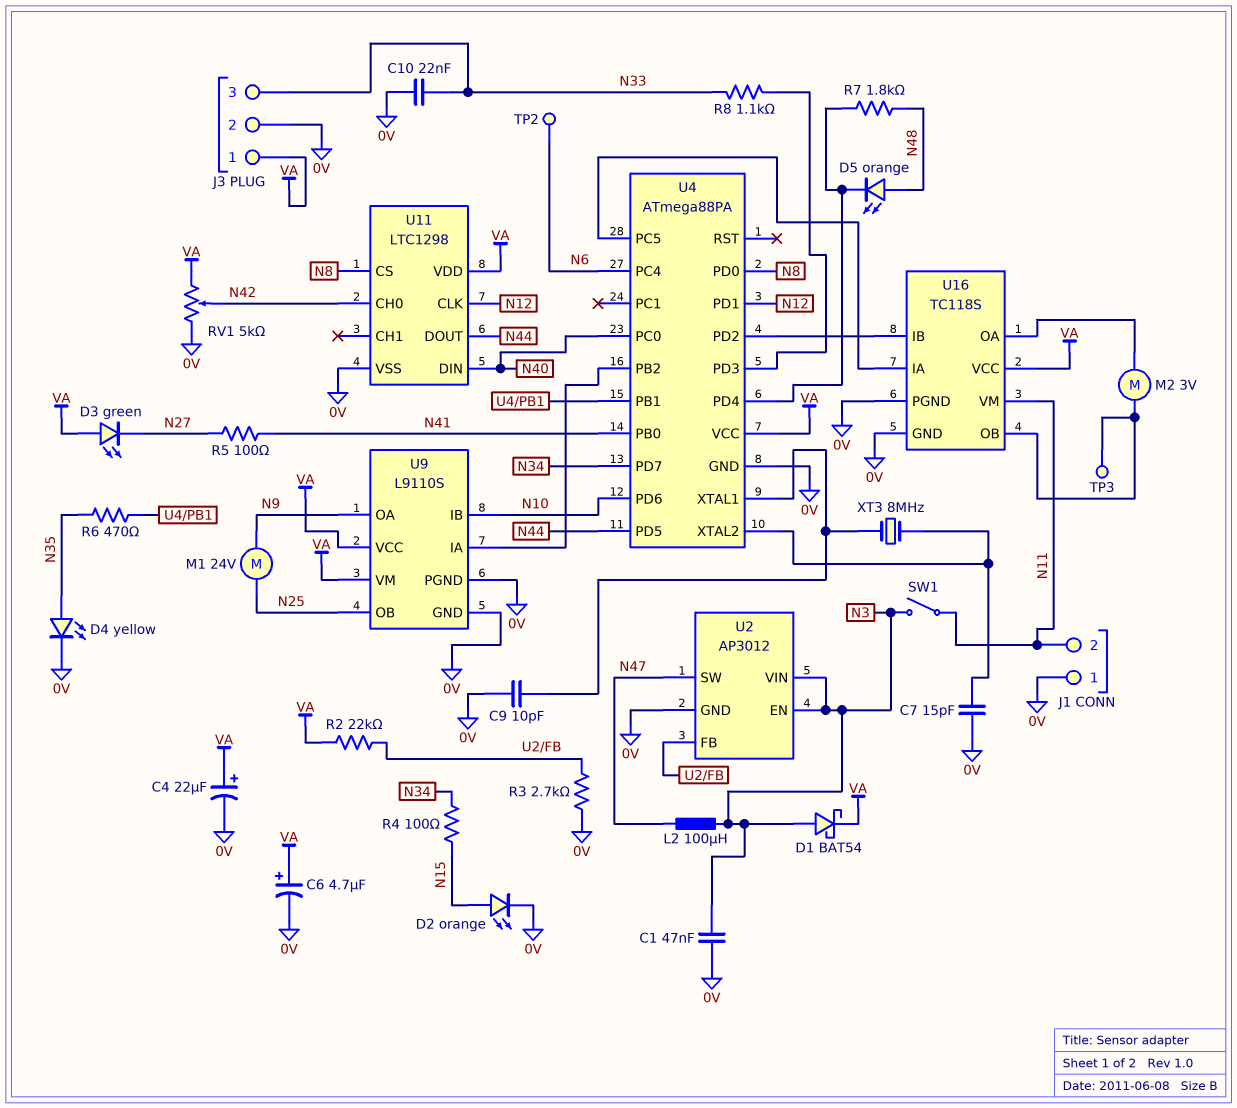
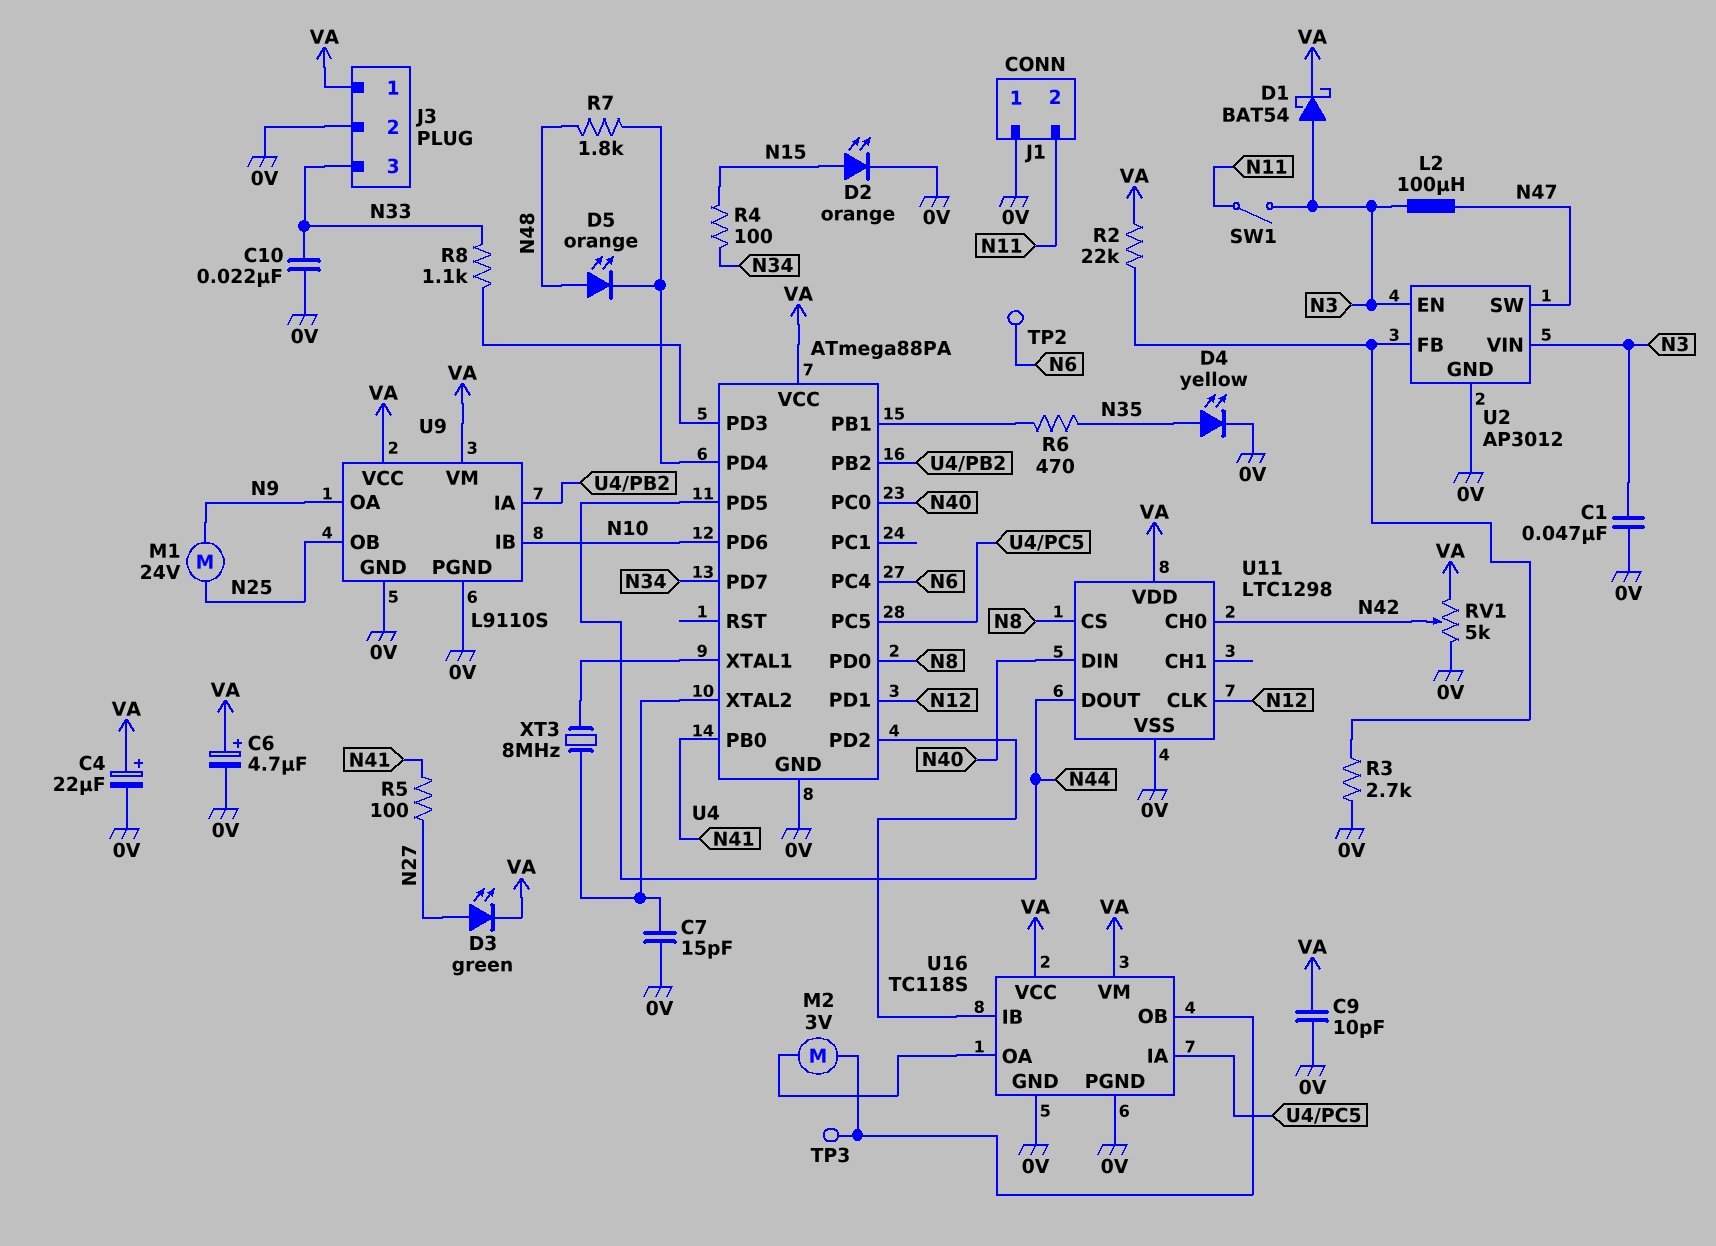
C9: 10pF (0V, U4/XTAL1) -> 10pF (0V, VA)
D3: LED green (A VA, K N27) -> LED green (A N27, K VA)
U16 pin VM: N11 -> VA

